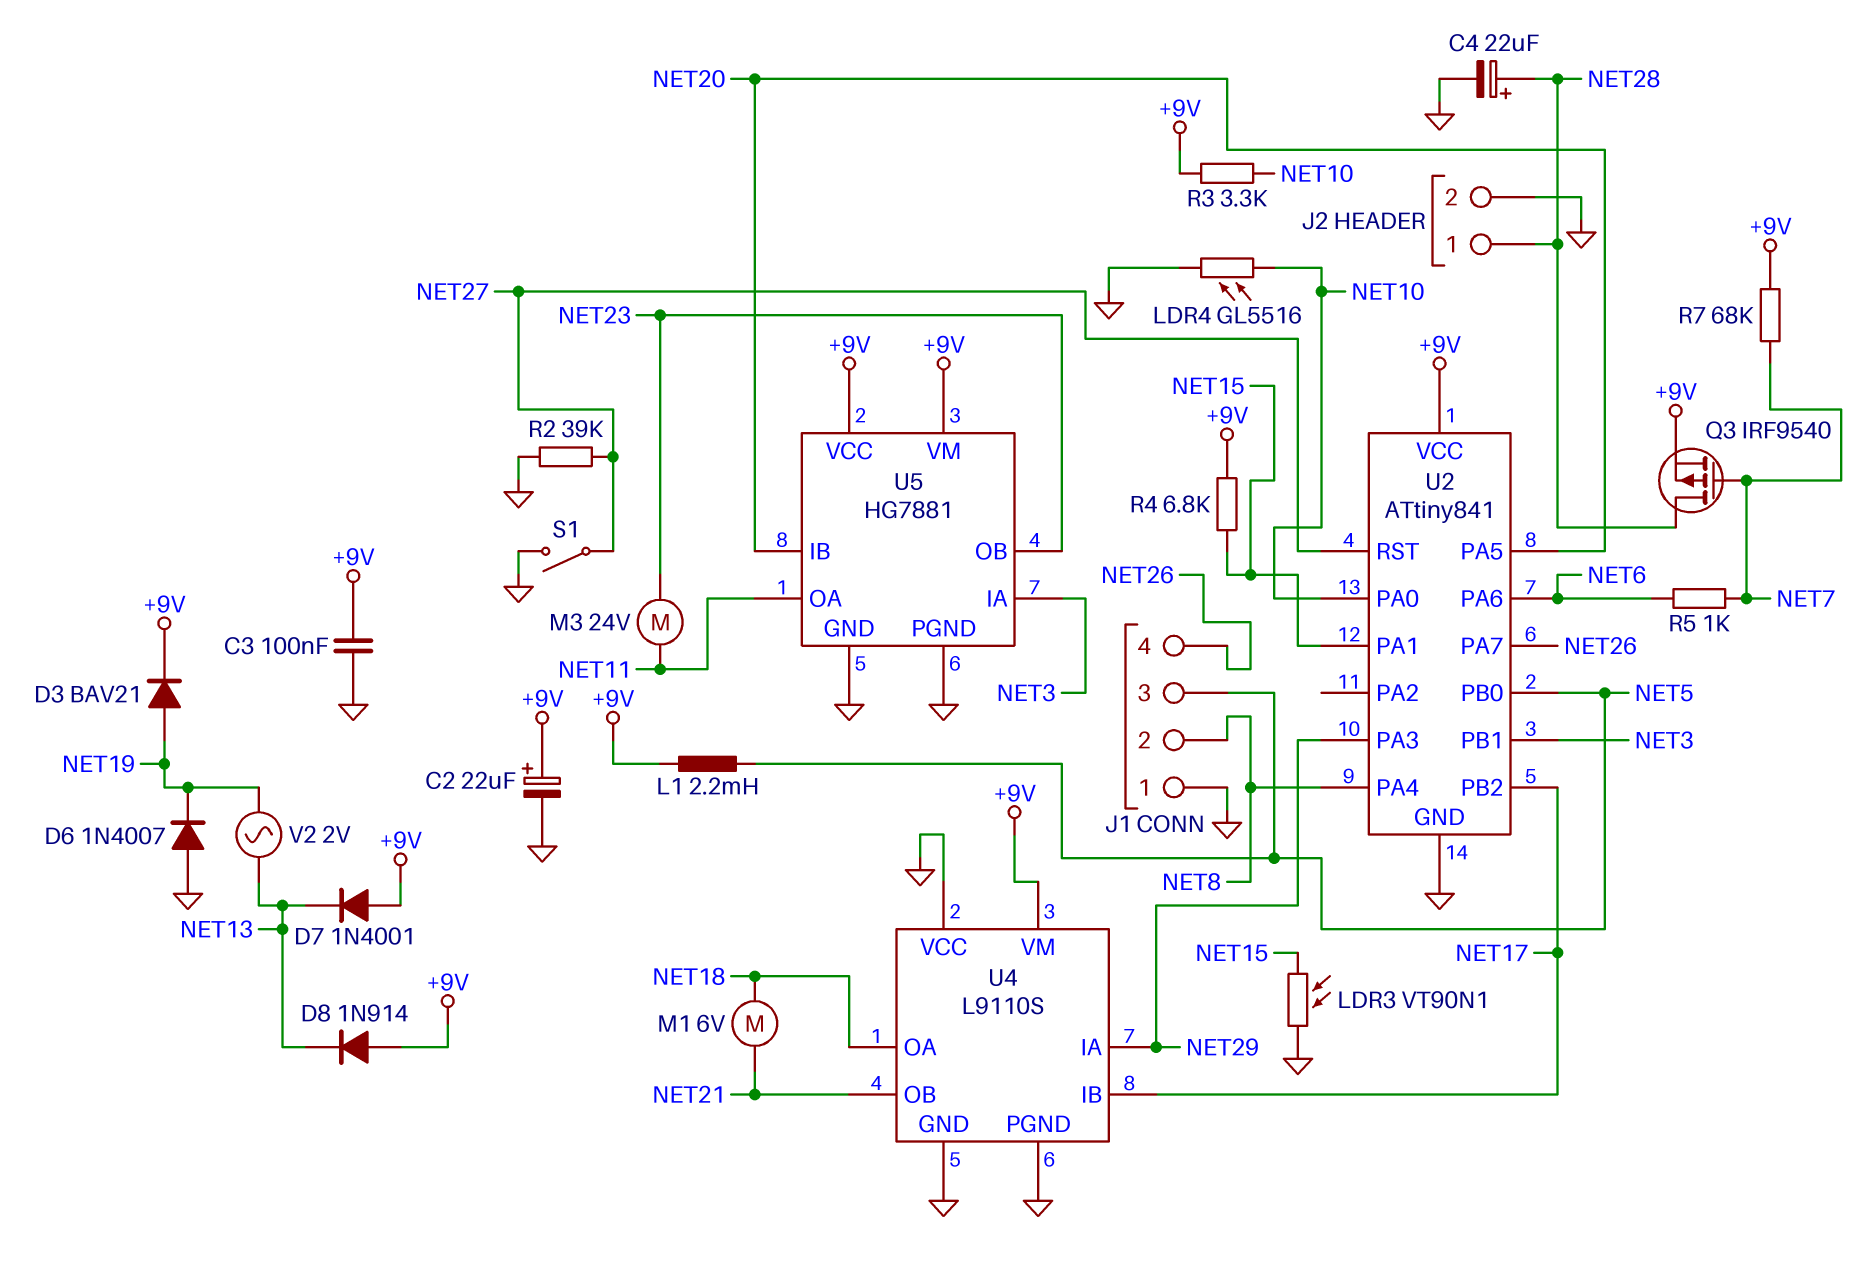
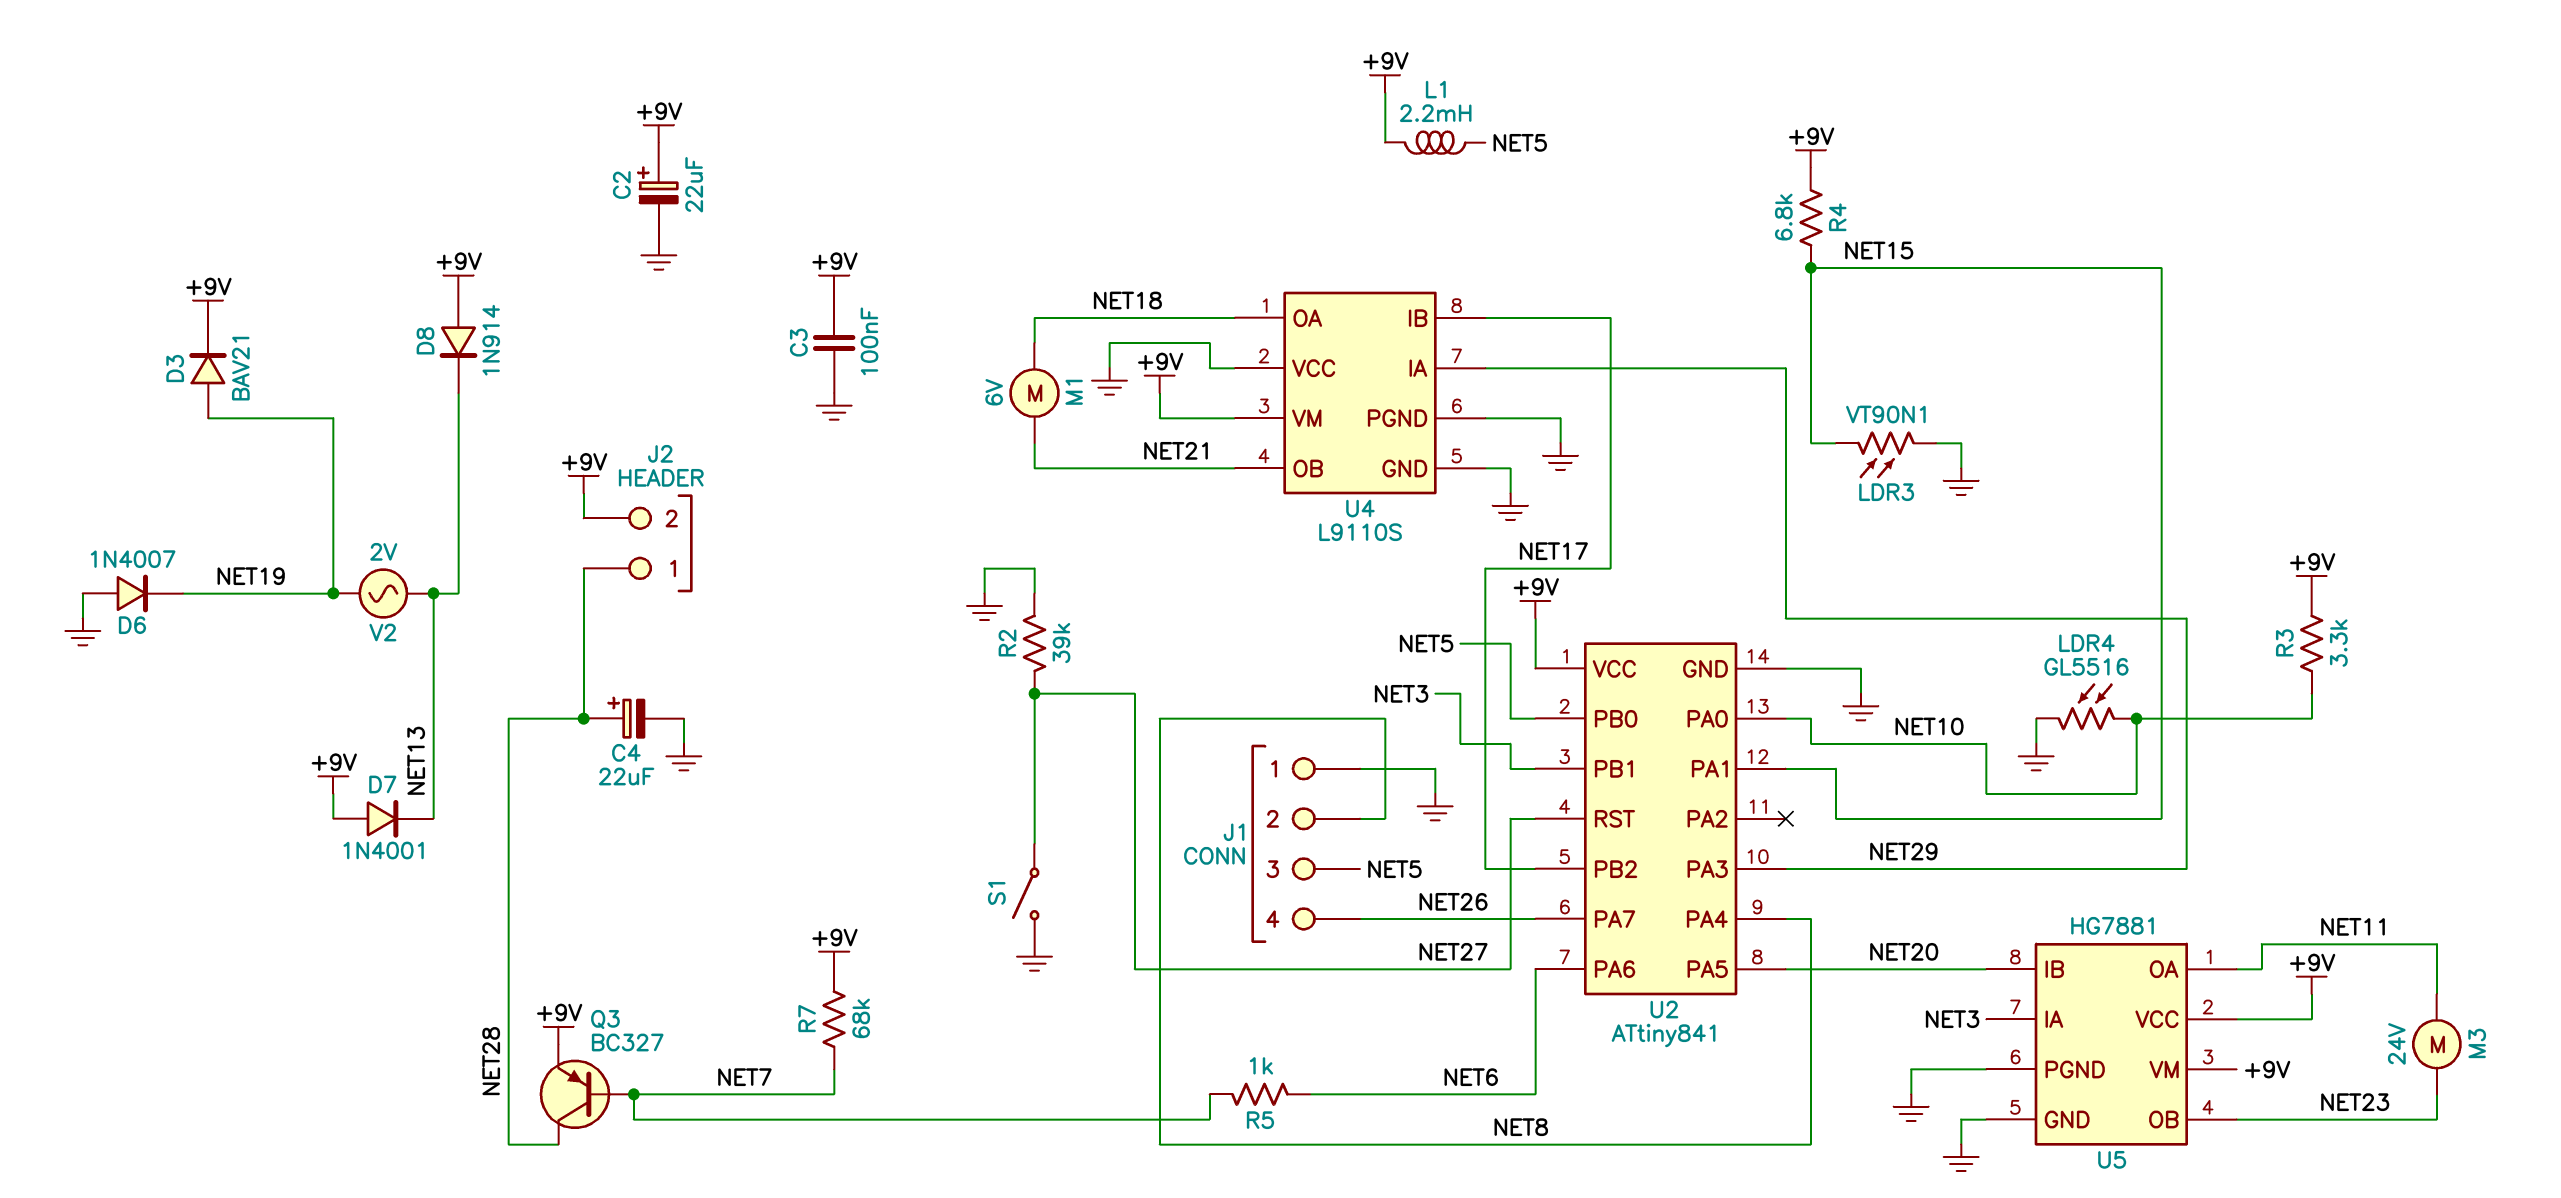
J2 pin 2: GND -> +9V
Q3: PMOS IRF9540 (G NET7, D NET28, S +9V) -> PNP BC327 (B NET7, C NET28, E +9V)

